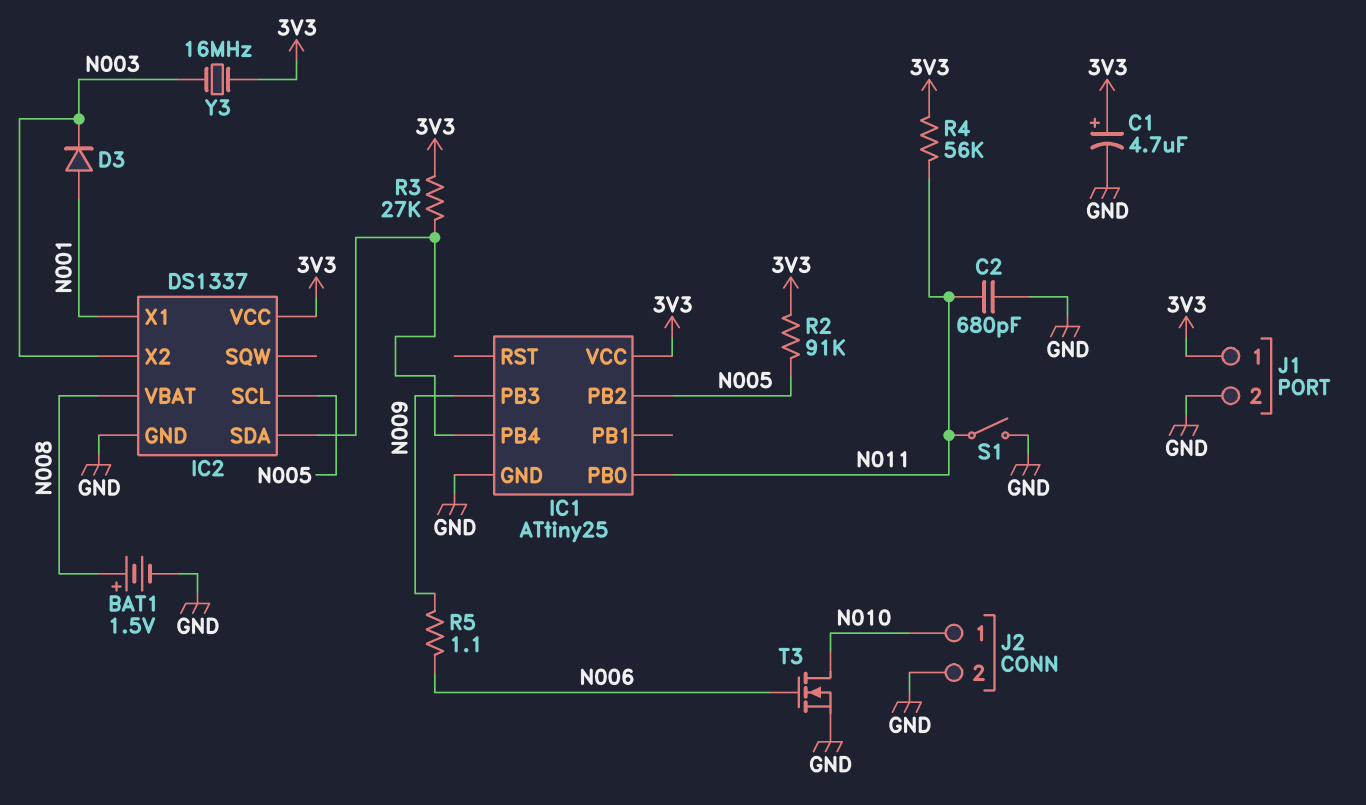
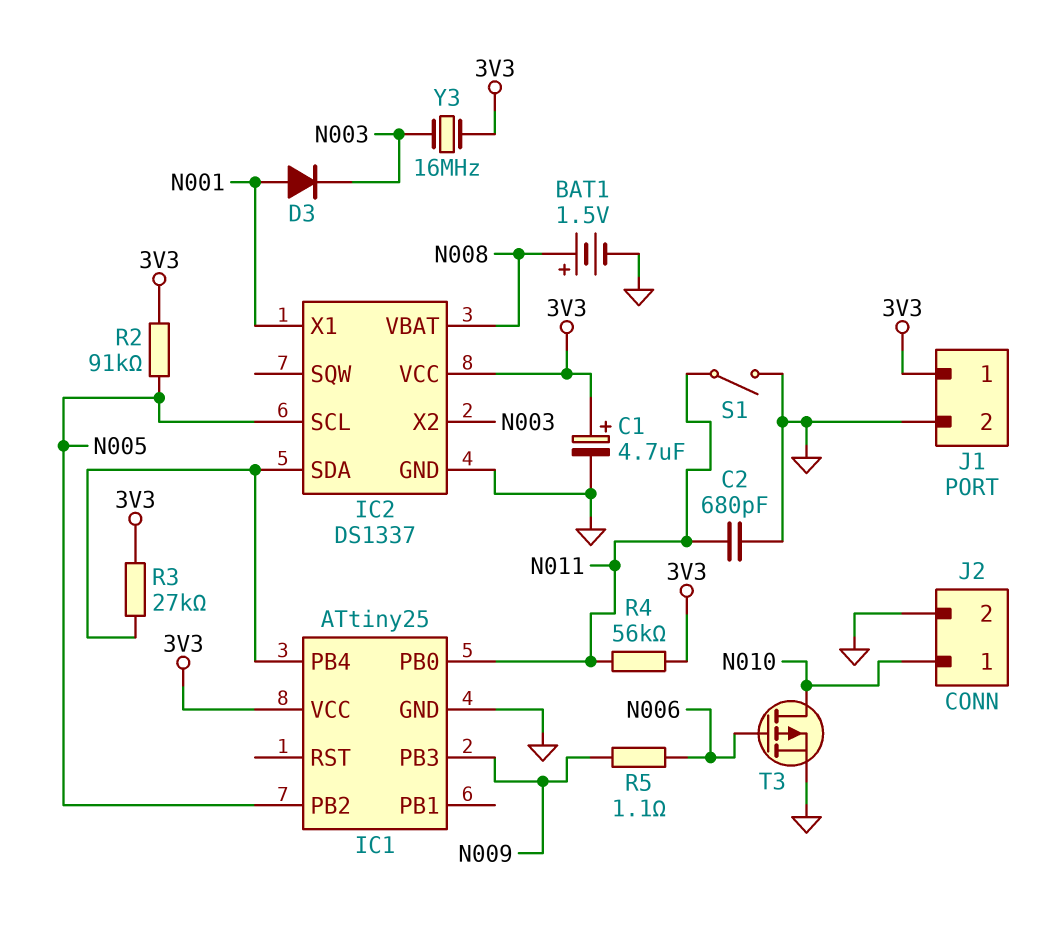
T3: NMOS (G N006, D N010, S GND) -> PMOS (G N006, D N010, S GND)

